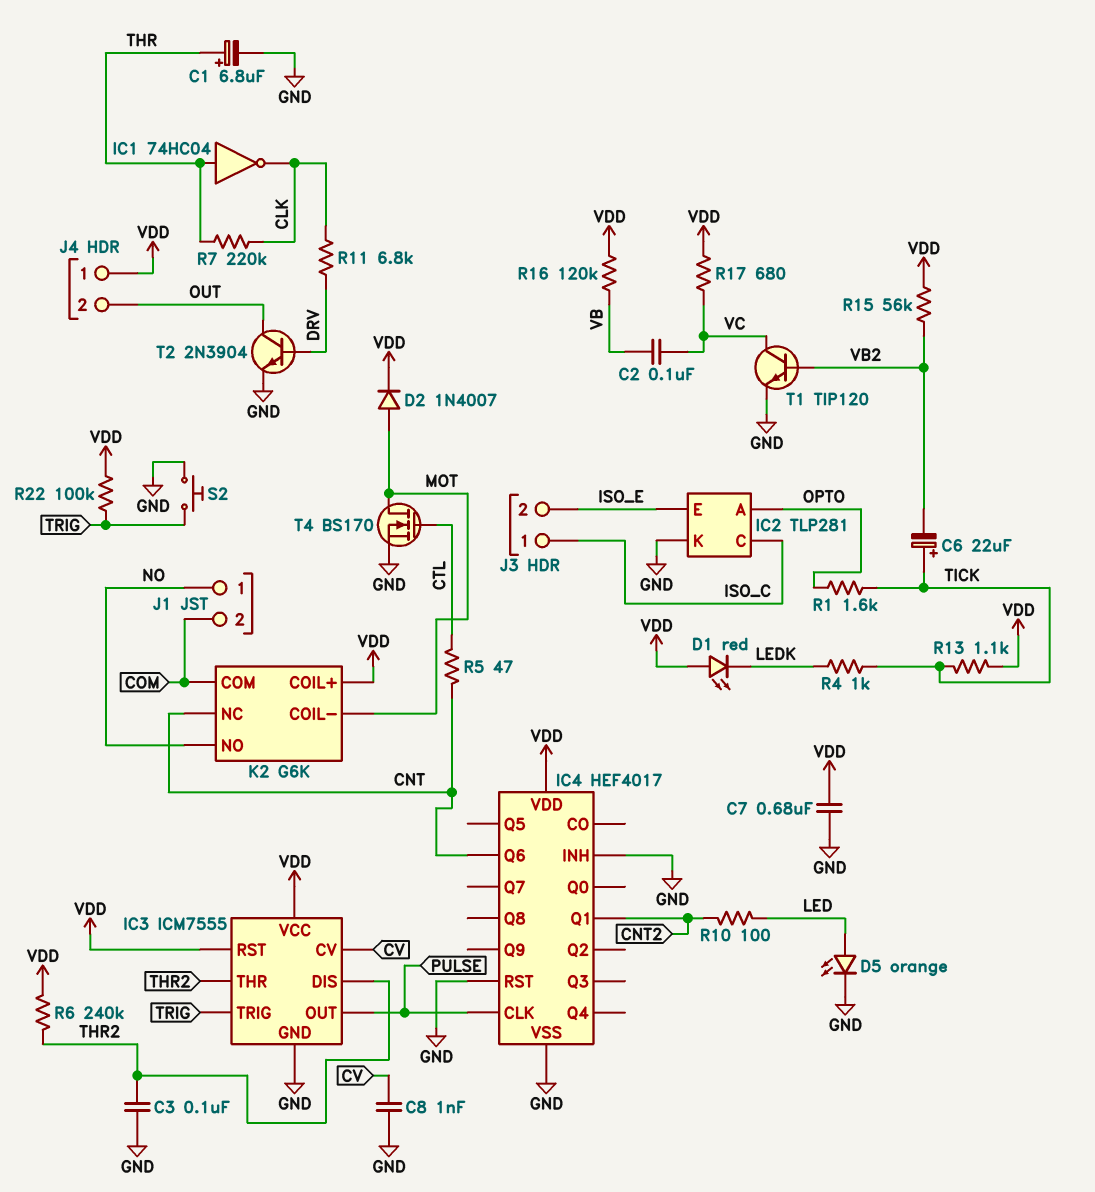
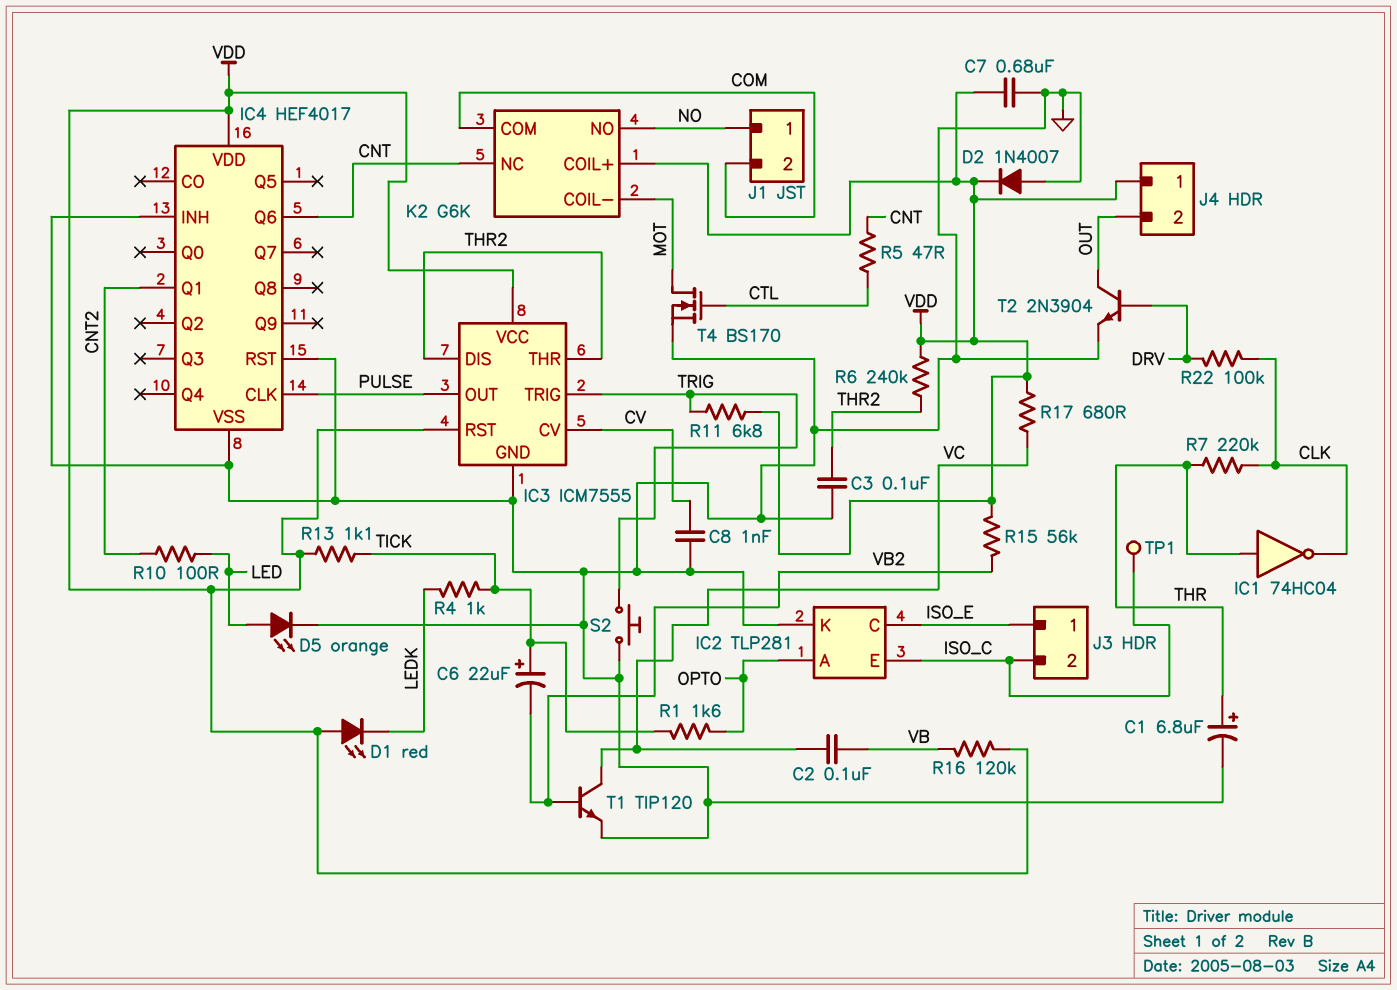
D2: diode 1N4007 (A MOT, K VDD) -> diode 1N4007 (A GND, K VDD)
IC2 pin C: ISO_C -> ISO_E
IC2 pin E: ISO_E -> ISO_C
J3 pin 1: ISO_C -> ISO_E
J3 pin 2: ISO_E -> ISO_C
R11: 6.8k (CLK, DRV) -> 6.8k (TRIG, VDD)
R22: 100k (TRIG, VDD) -> 100k (CLK, DRV)
TP1: none -> test point (ISO_C)

